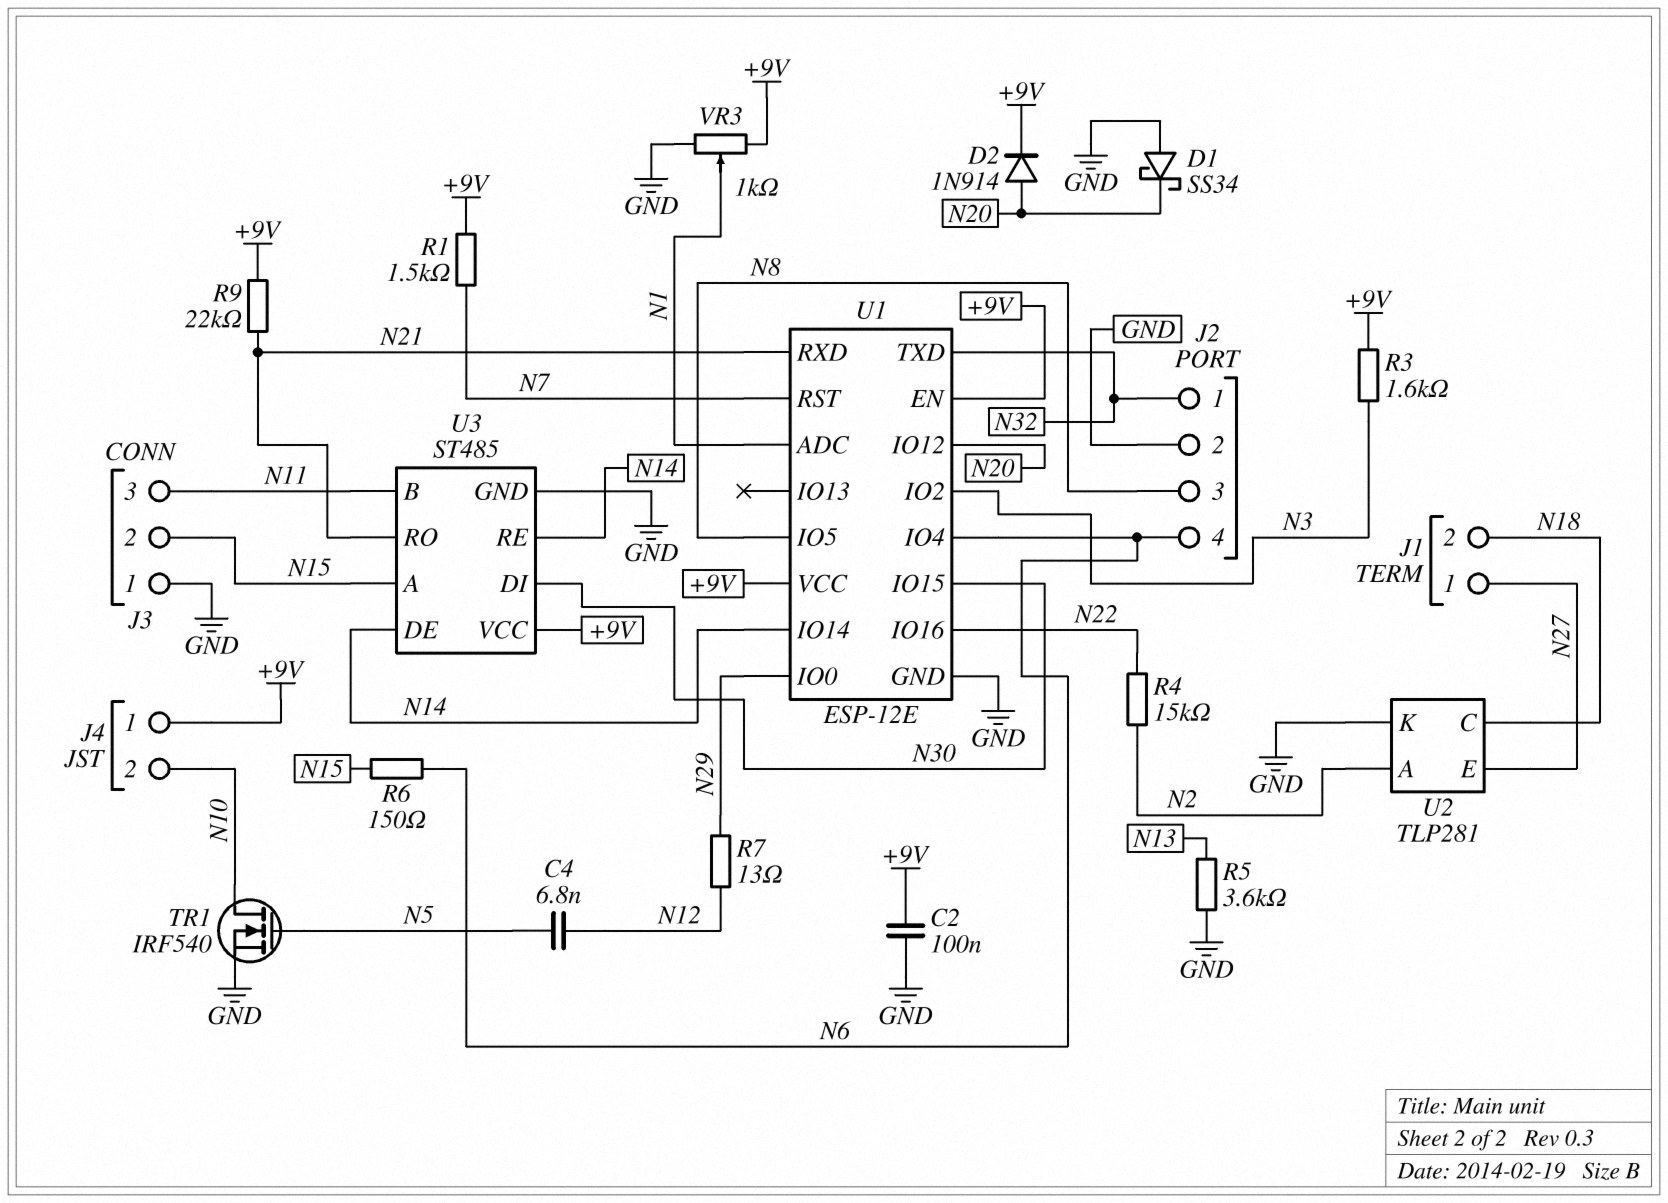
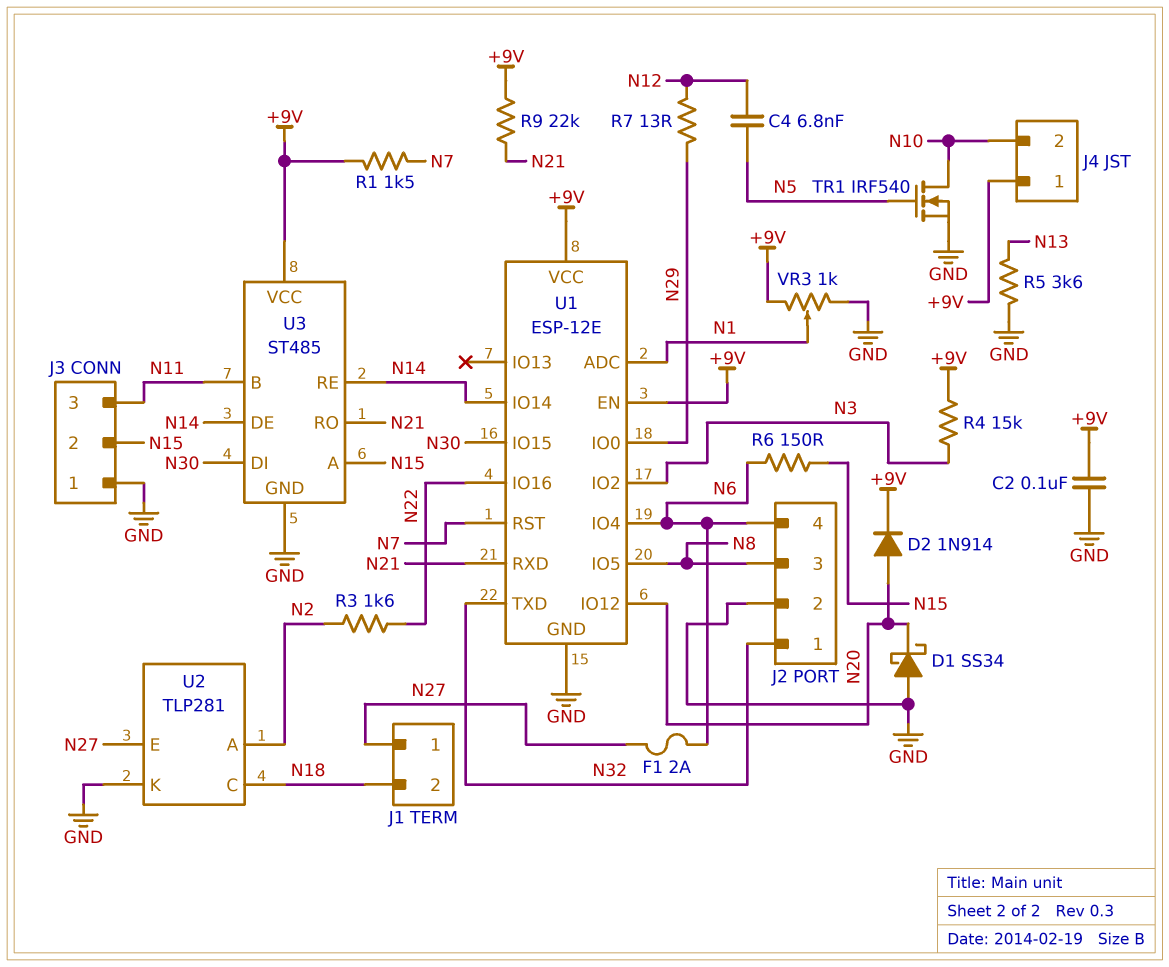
F1: none -> 2A (N6, N27)
R3: 1.6k (+9V, N3) -> 1.6k (N2, N22)
R4: 15k (N2, N22) -> 15k (+9V, N3)

